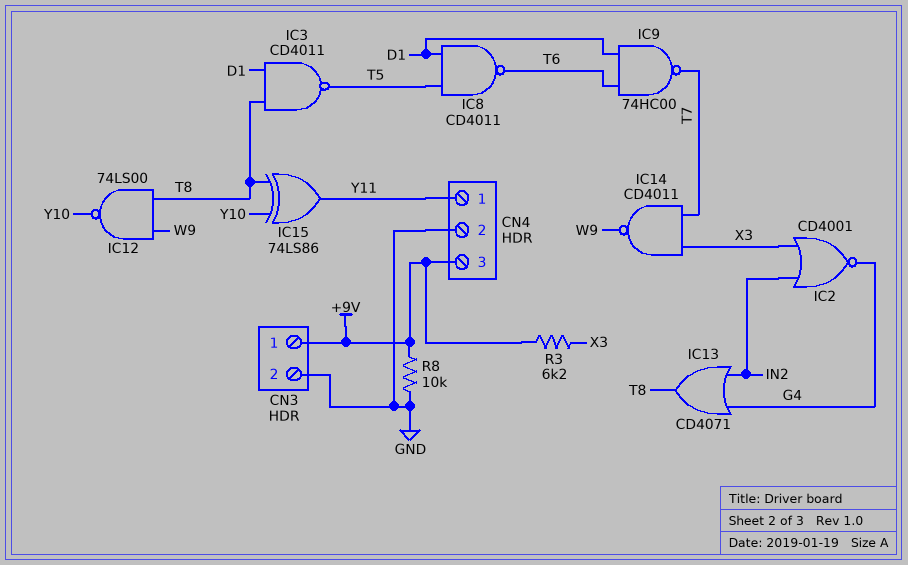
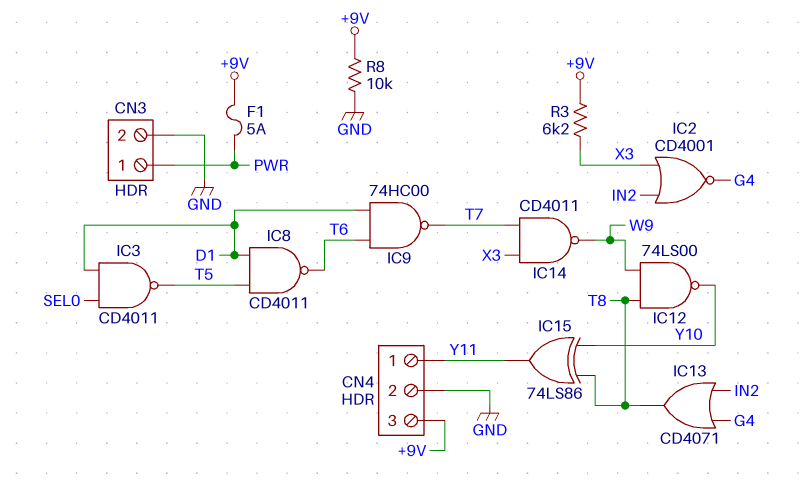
CN3 pin 1: +9V -> PWR
F1: none -> 5A (+9V, PWR)
IC3: NAND CD4011 (in D1, in T8, out T5) -> NAND CD4011 (in D1, in SEL0, out T5)

